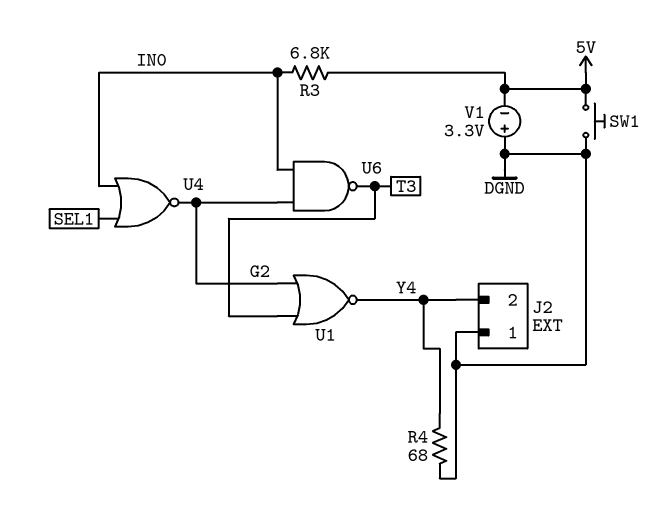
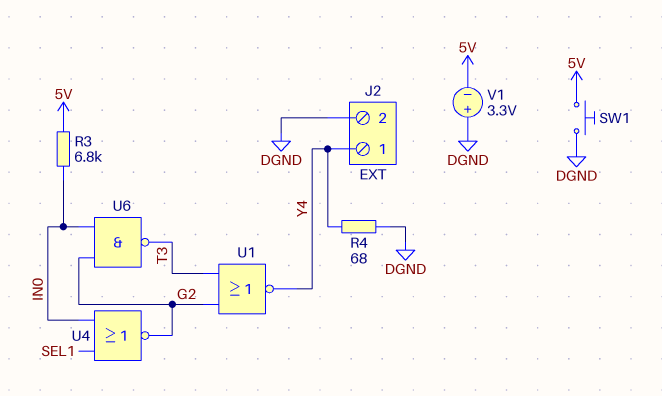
J2 pin 1: DGND -> Y4
J2 pin 2: Y4 -> DGND

